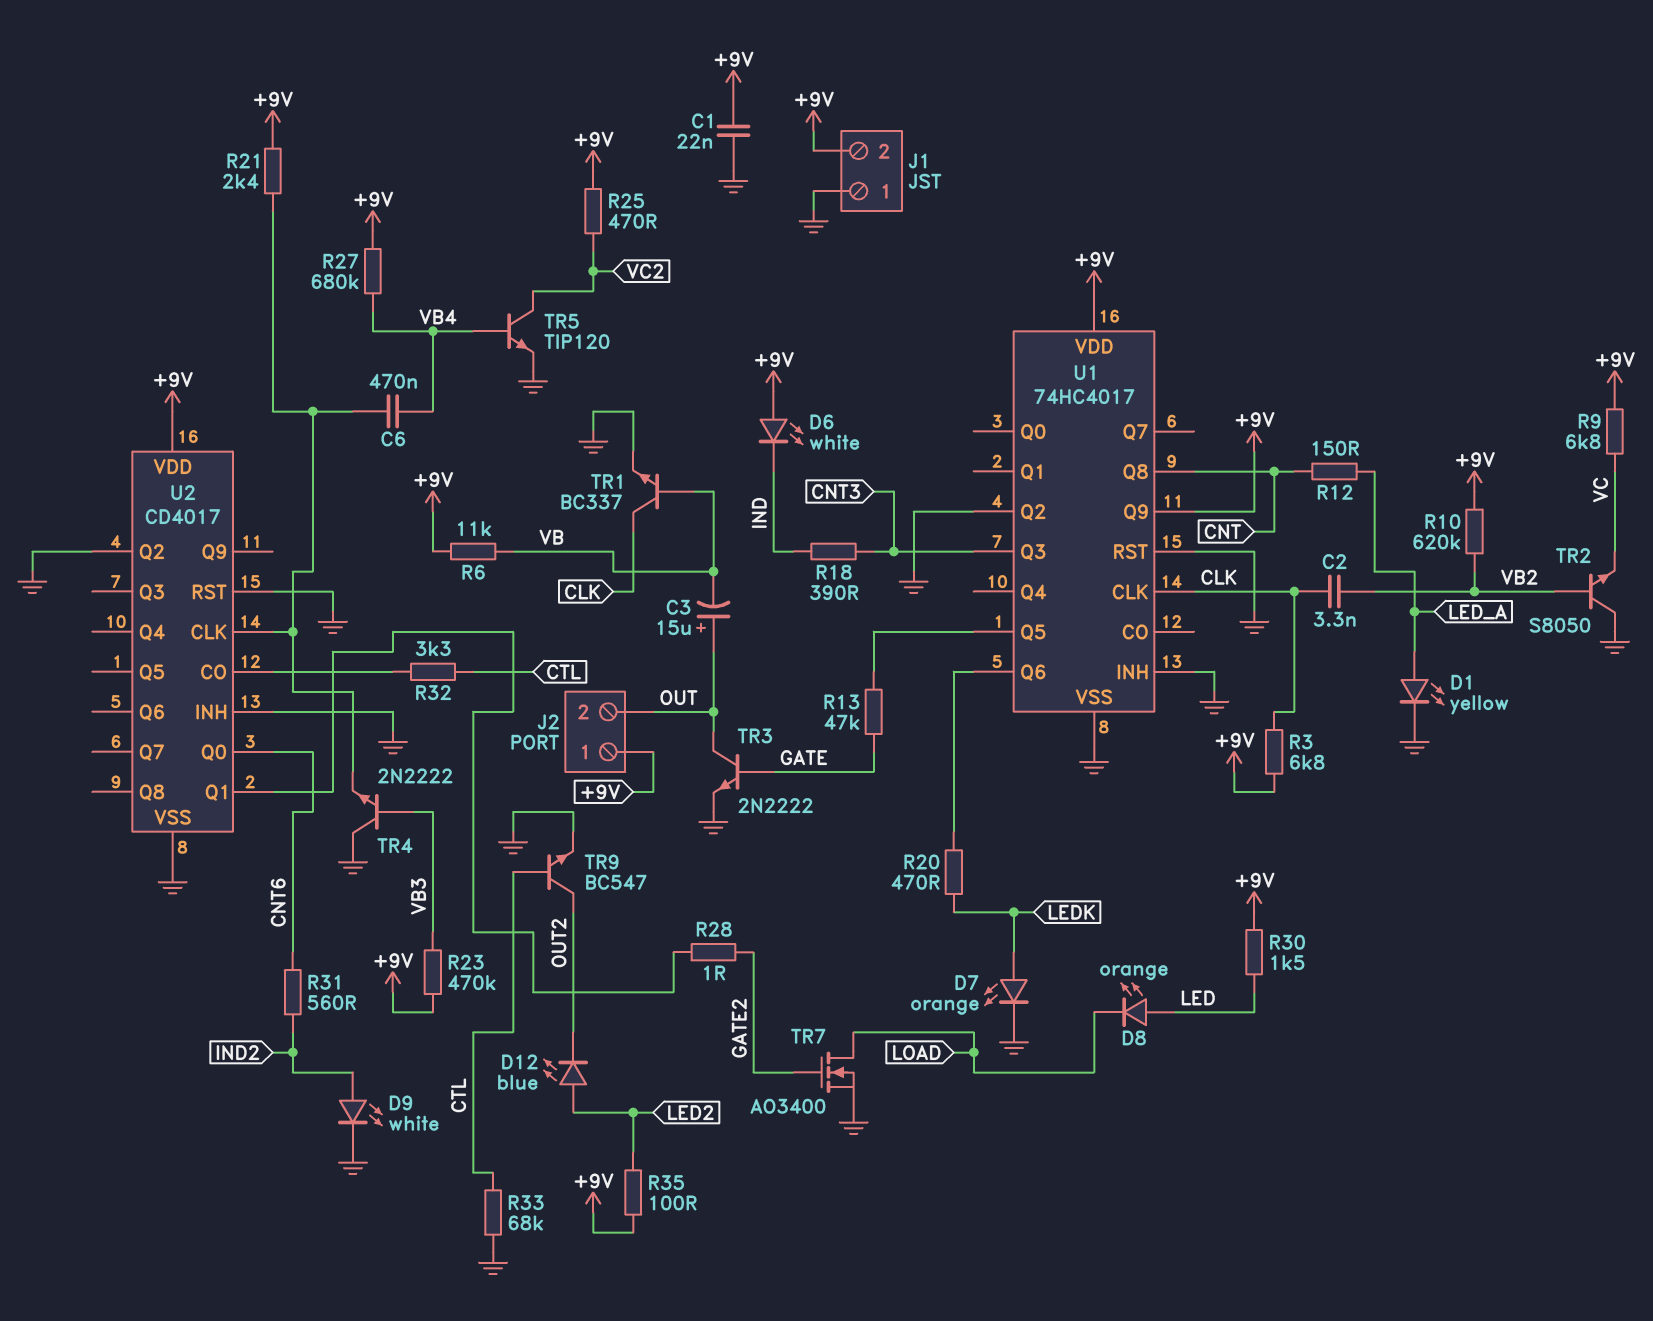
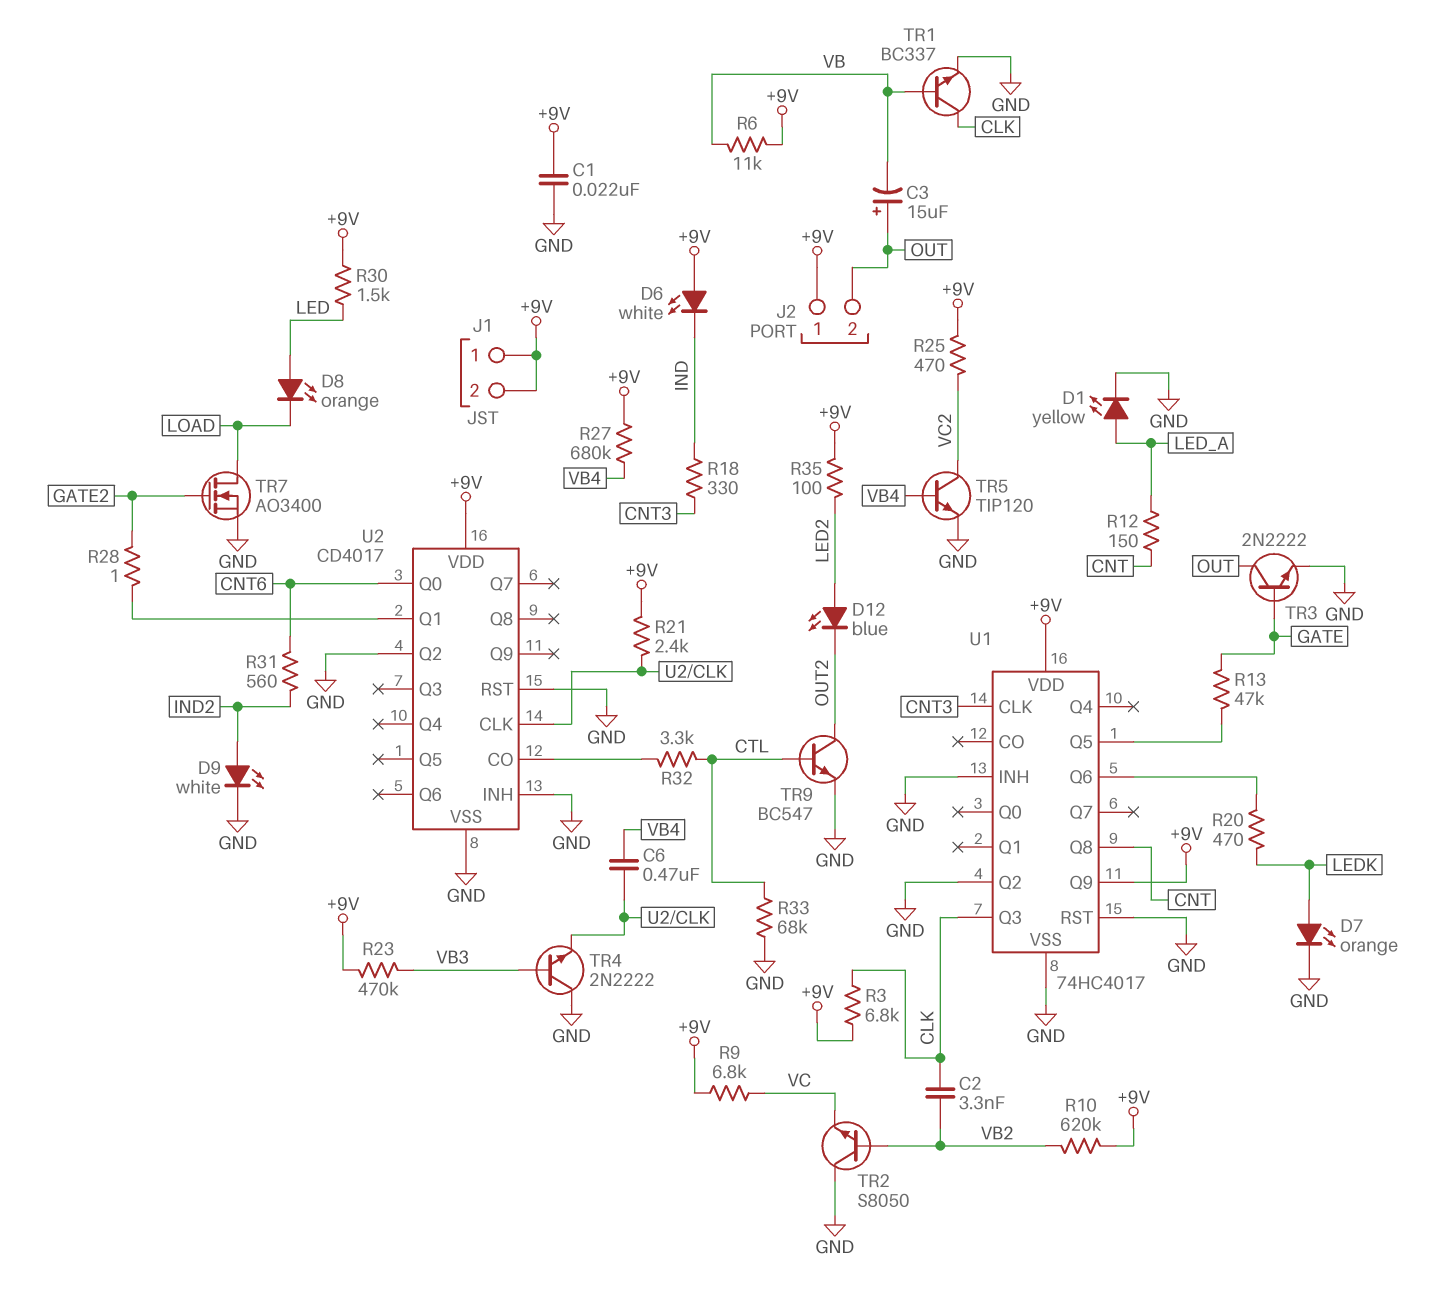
J1 pin 1: GND -> +9V
R18: 390 (CNT3, IND) -> 330 (CNT3, IND)
U1 pin CLK: CLK -> CNT3
U1 pin Q3: CNT3 -> CLK

